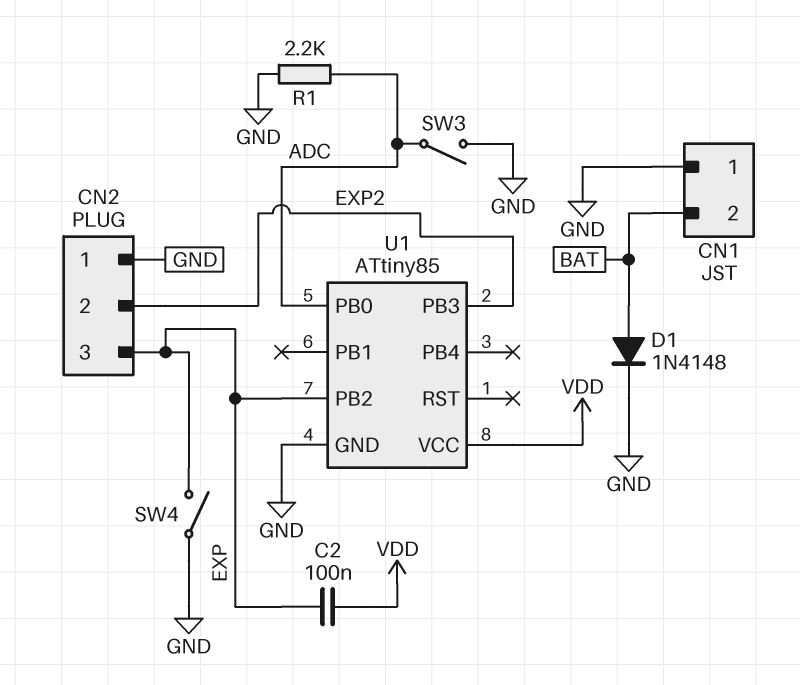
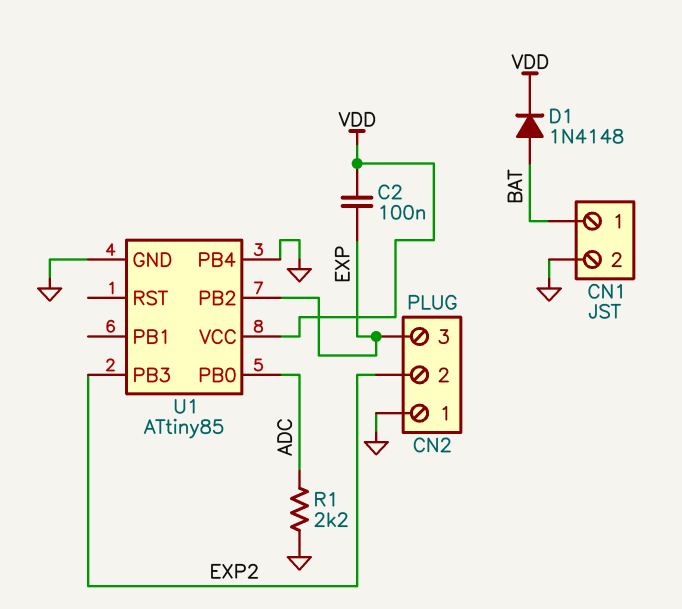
CN1 pin 1: GND -> BAT
CN1 pin 2: BAT -> GND
D1: diode 1N4148 (A BAT, K GND) -> diode 1N4148 (A BAT, K VDD)
SW3: switch (ADC, GND) -> none
SW4: switch (EXP, GND) -> none
U1 pin PB4: none -> GND

